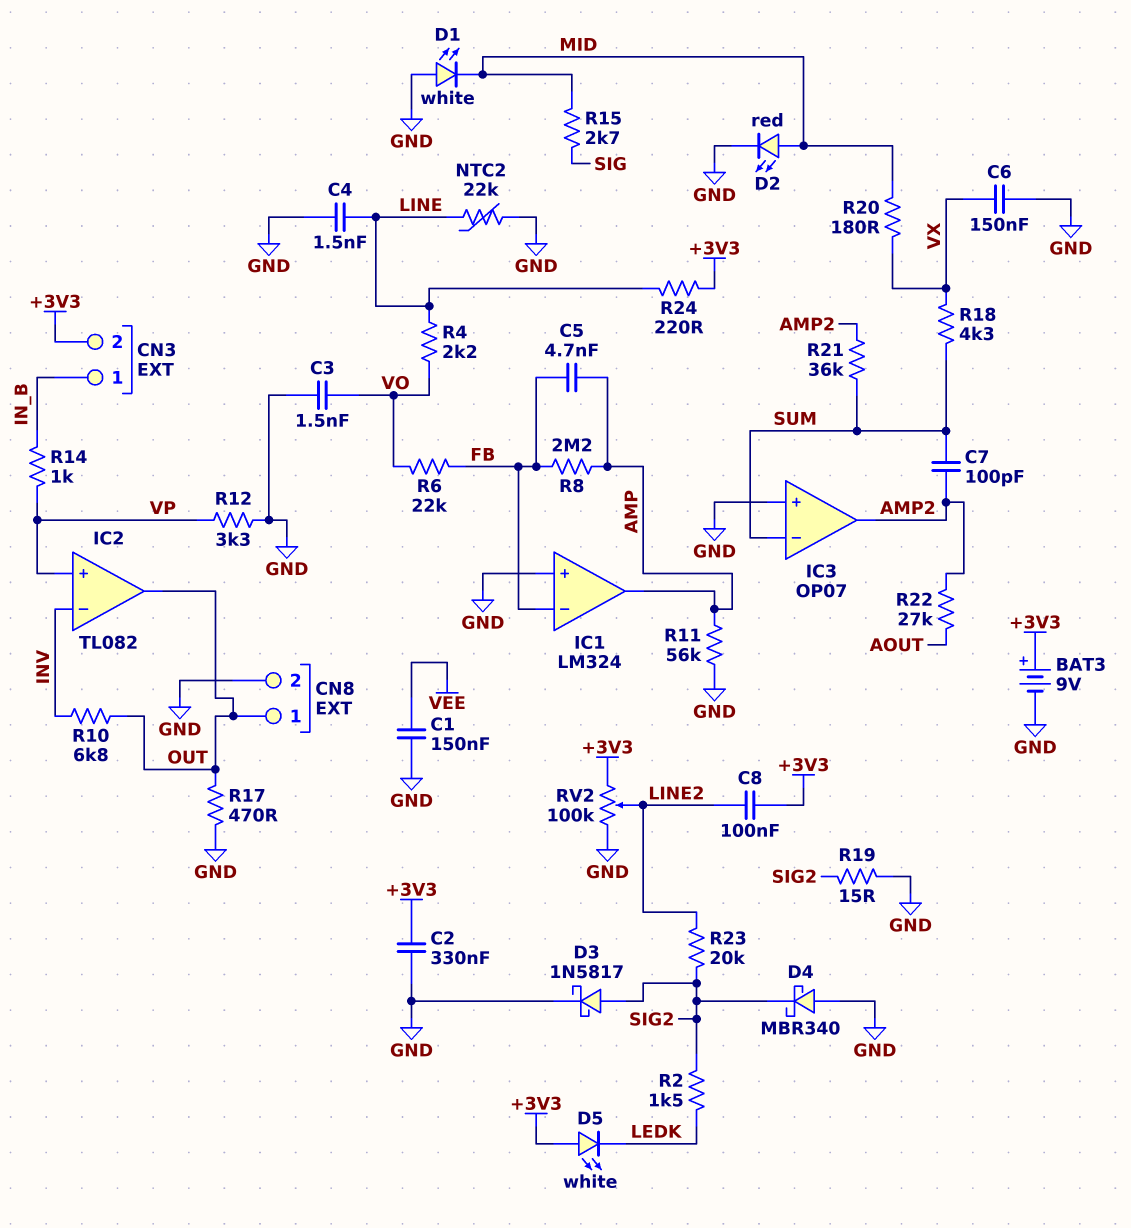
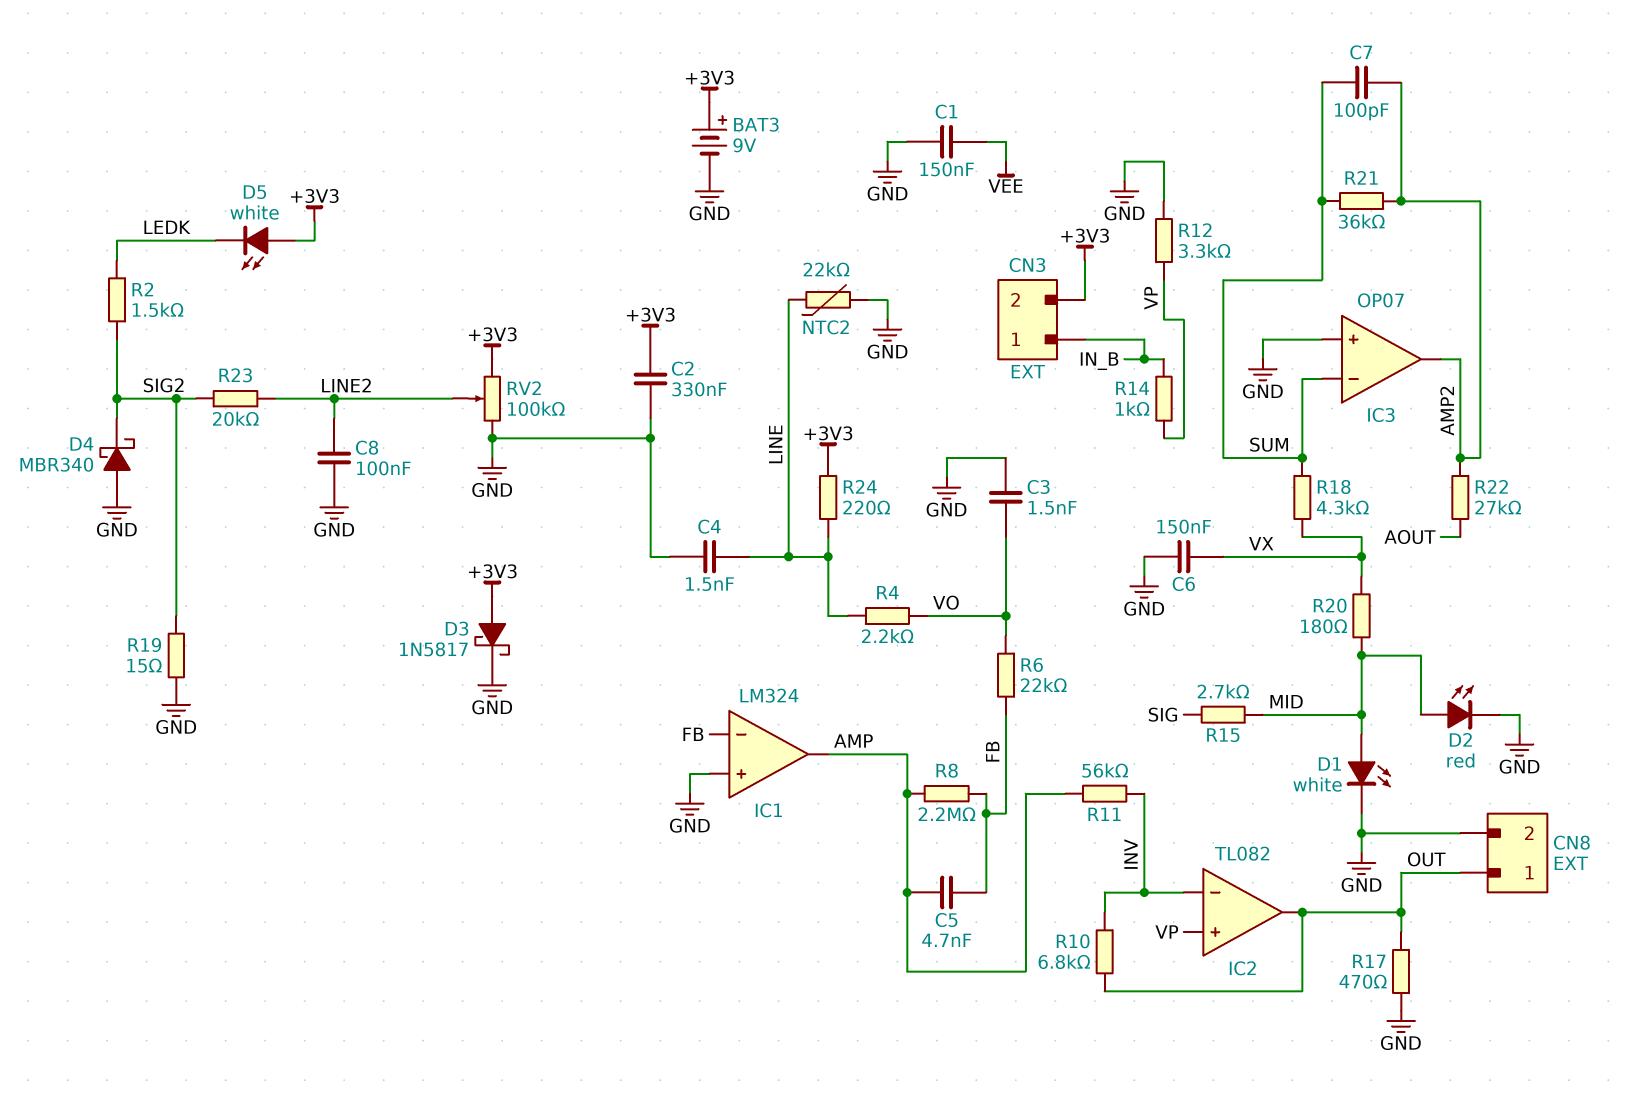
C8: 100nF (+3V3, LINE2) -> 100nF (GND, LINE2)
D1: LED white (A GND, K MID) -> LED white (A MID, K GND)
D3: schottky 1N5817 (A SIG2, K GND) -> schottky 1N5817 (A +3V3, K GND)
R11: 56k (AMP, GND) -> 56k (AMP, INV)

